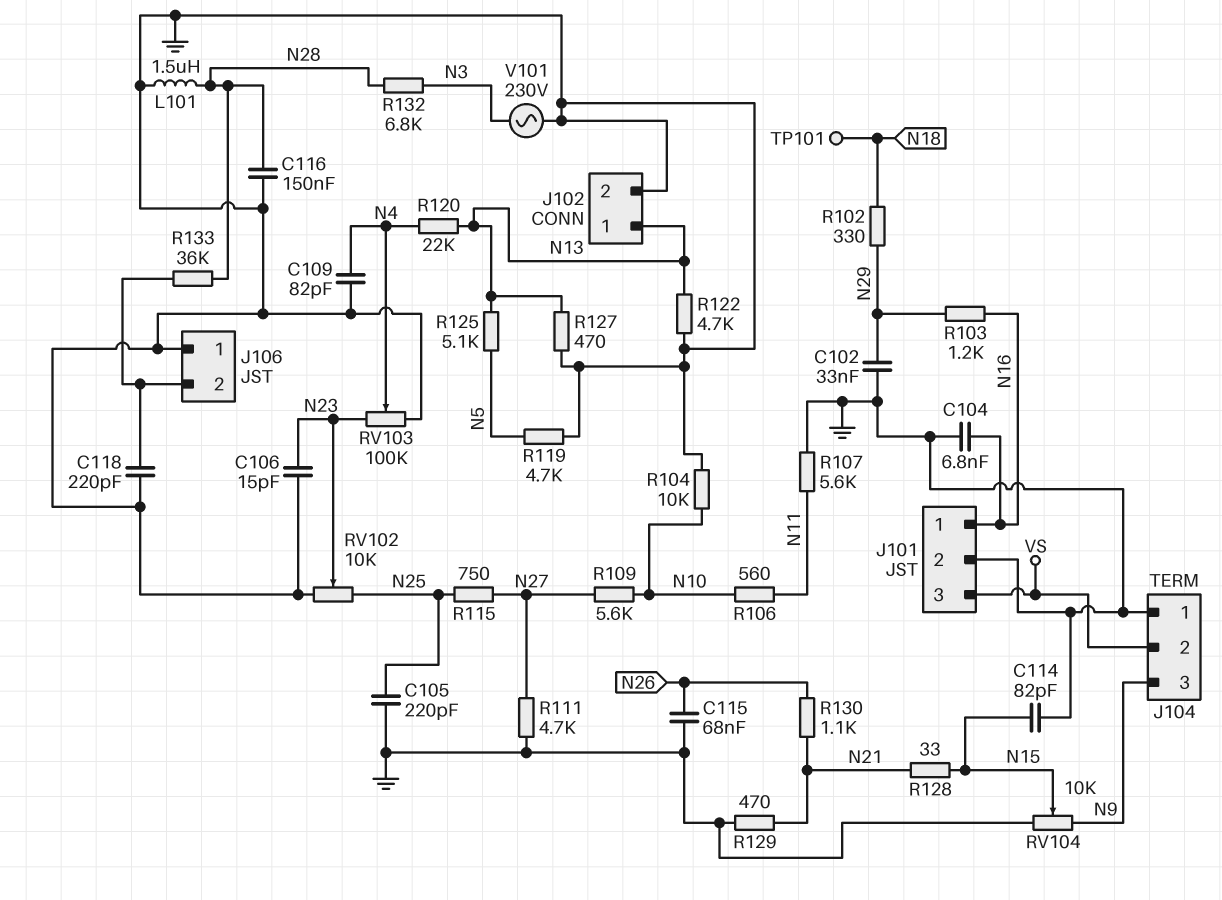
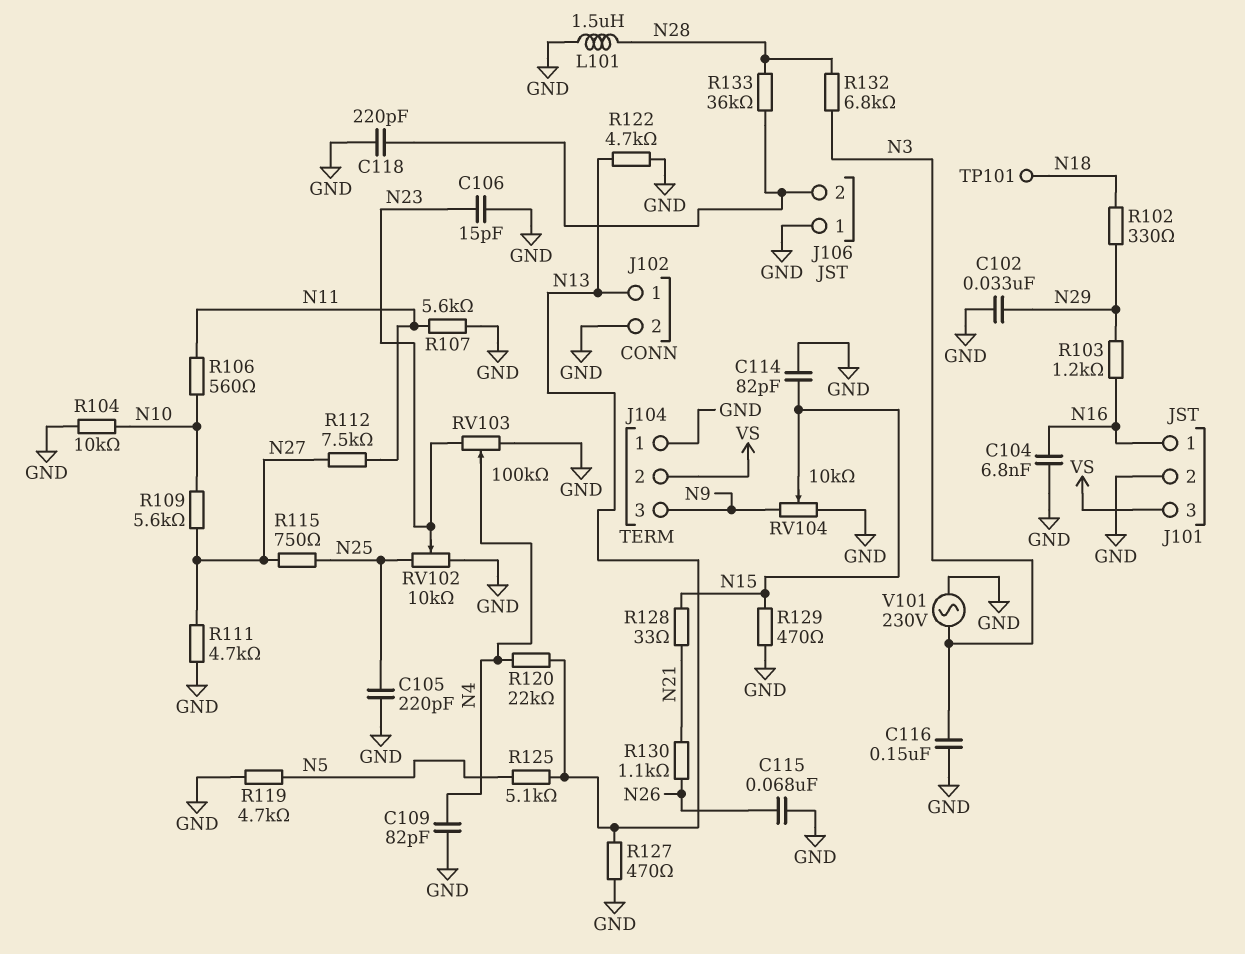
C116: 150nF (GND, N28) -> 150nF (GND, N3)
R112: none -> 7.5k (N11, N27)
R129: 470 (GND, N21) -> 470 (GND, N15)

